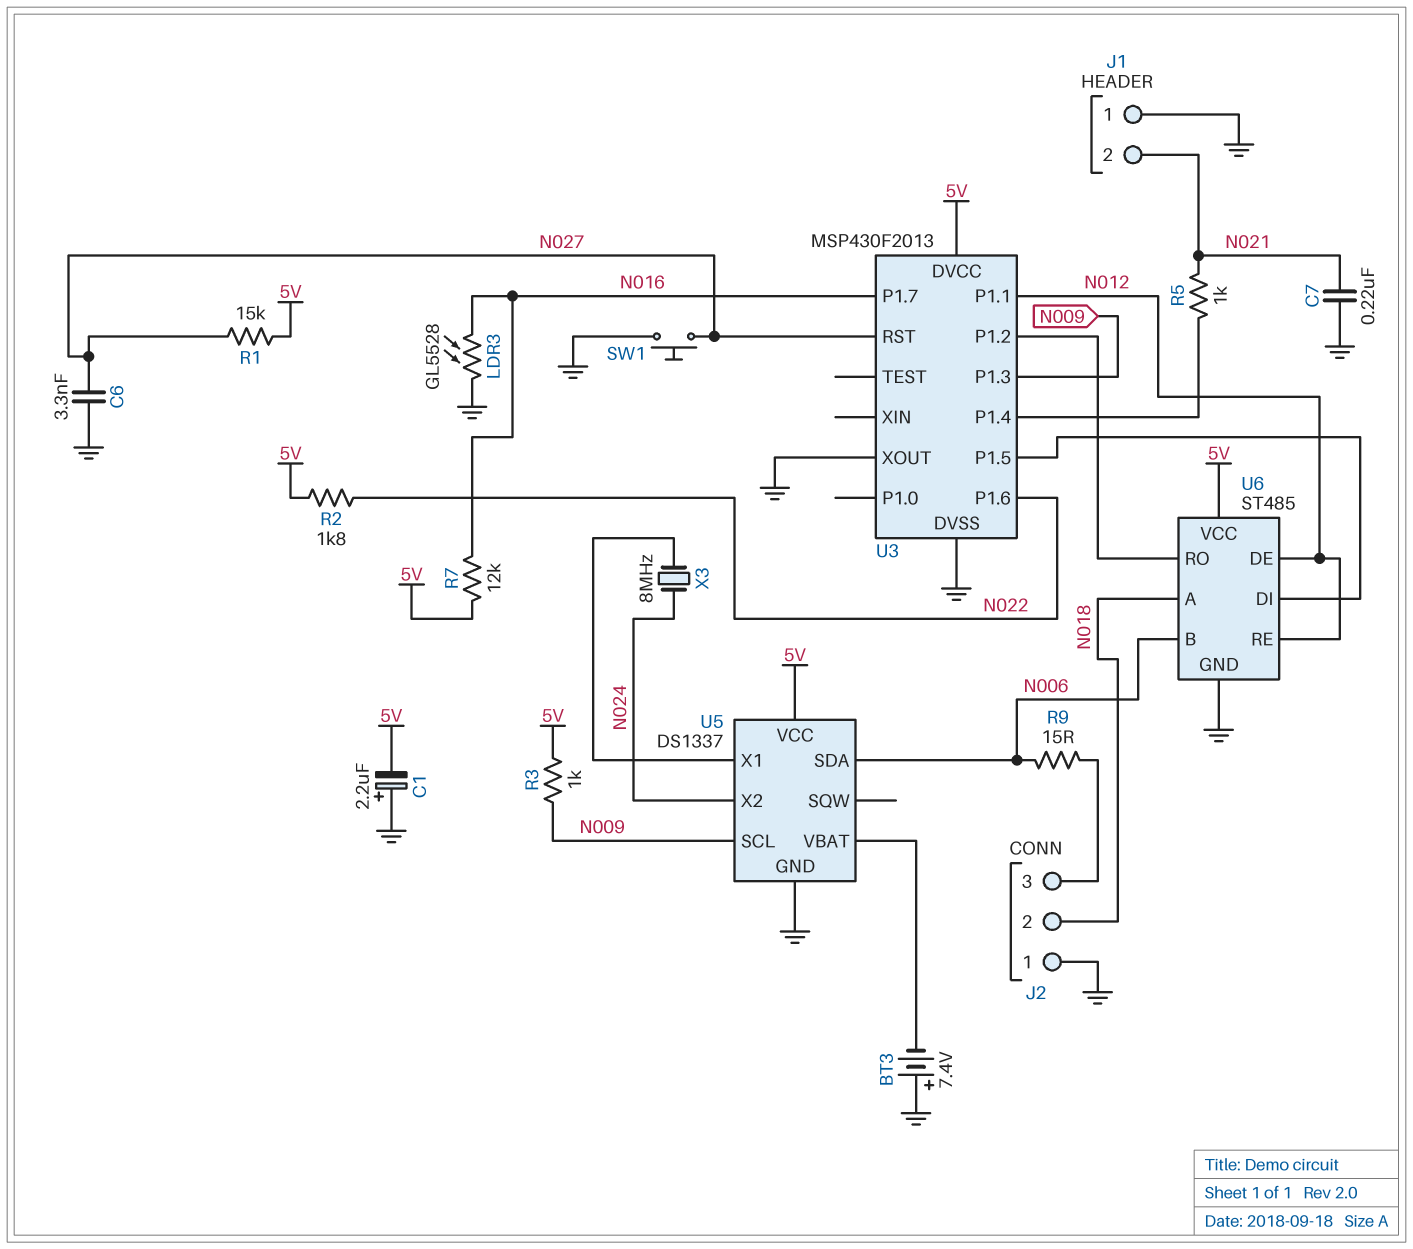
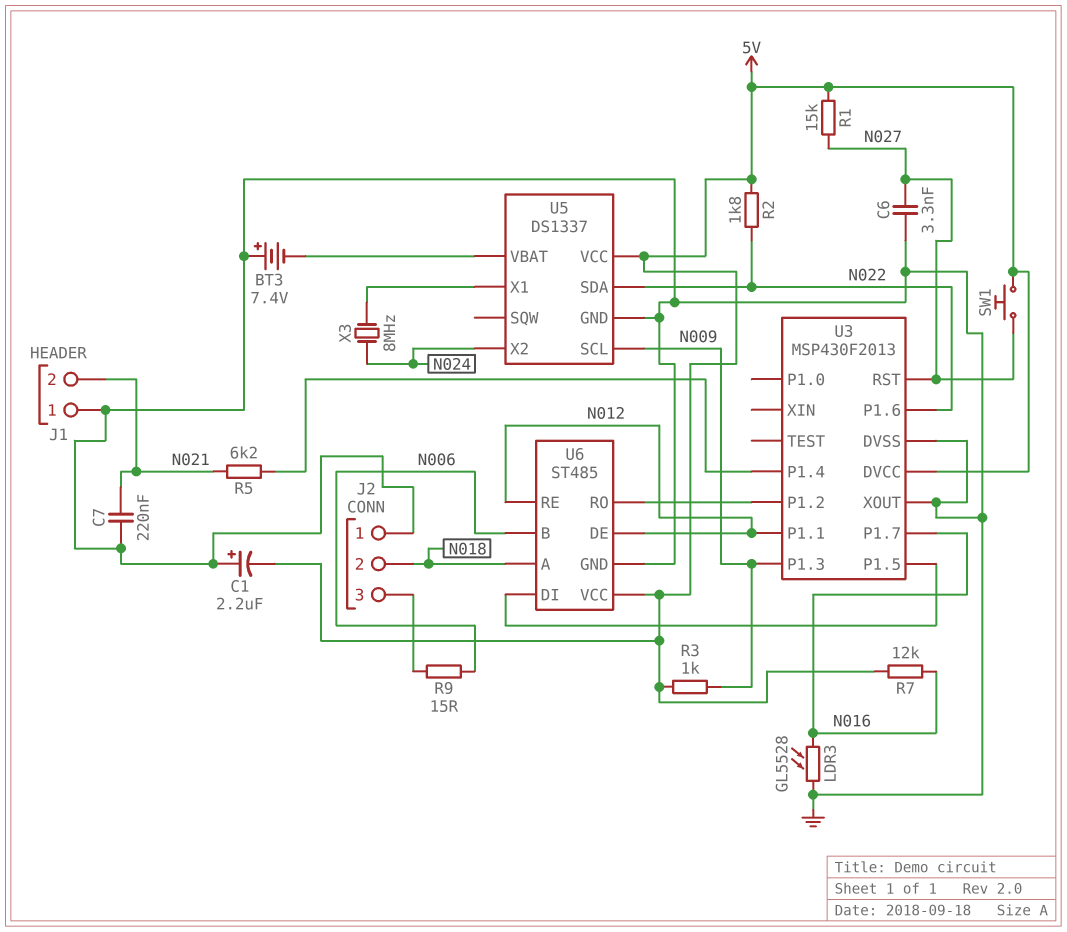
R5: 1k (N021, U3/P1.4) -> 6.2k (N021, U3/P1.4)
SW1: button (GND, N027) -> button (5V, N027)
U5 pin SDA: N006 -> N022

